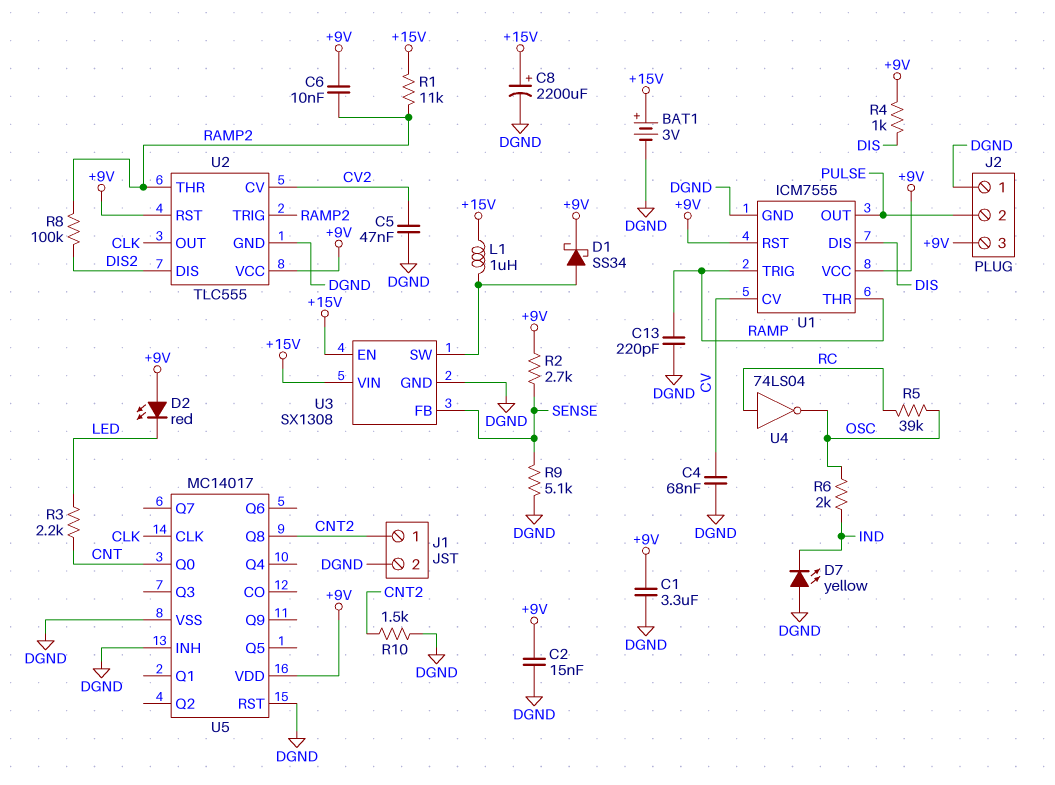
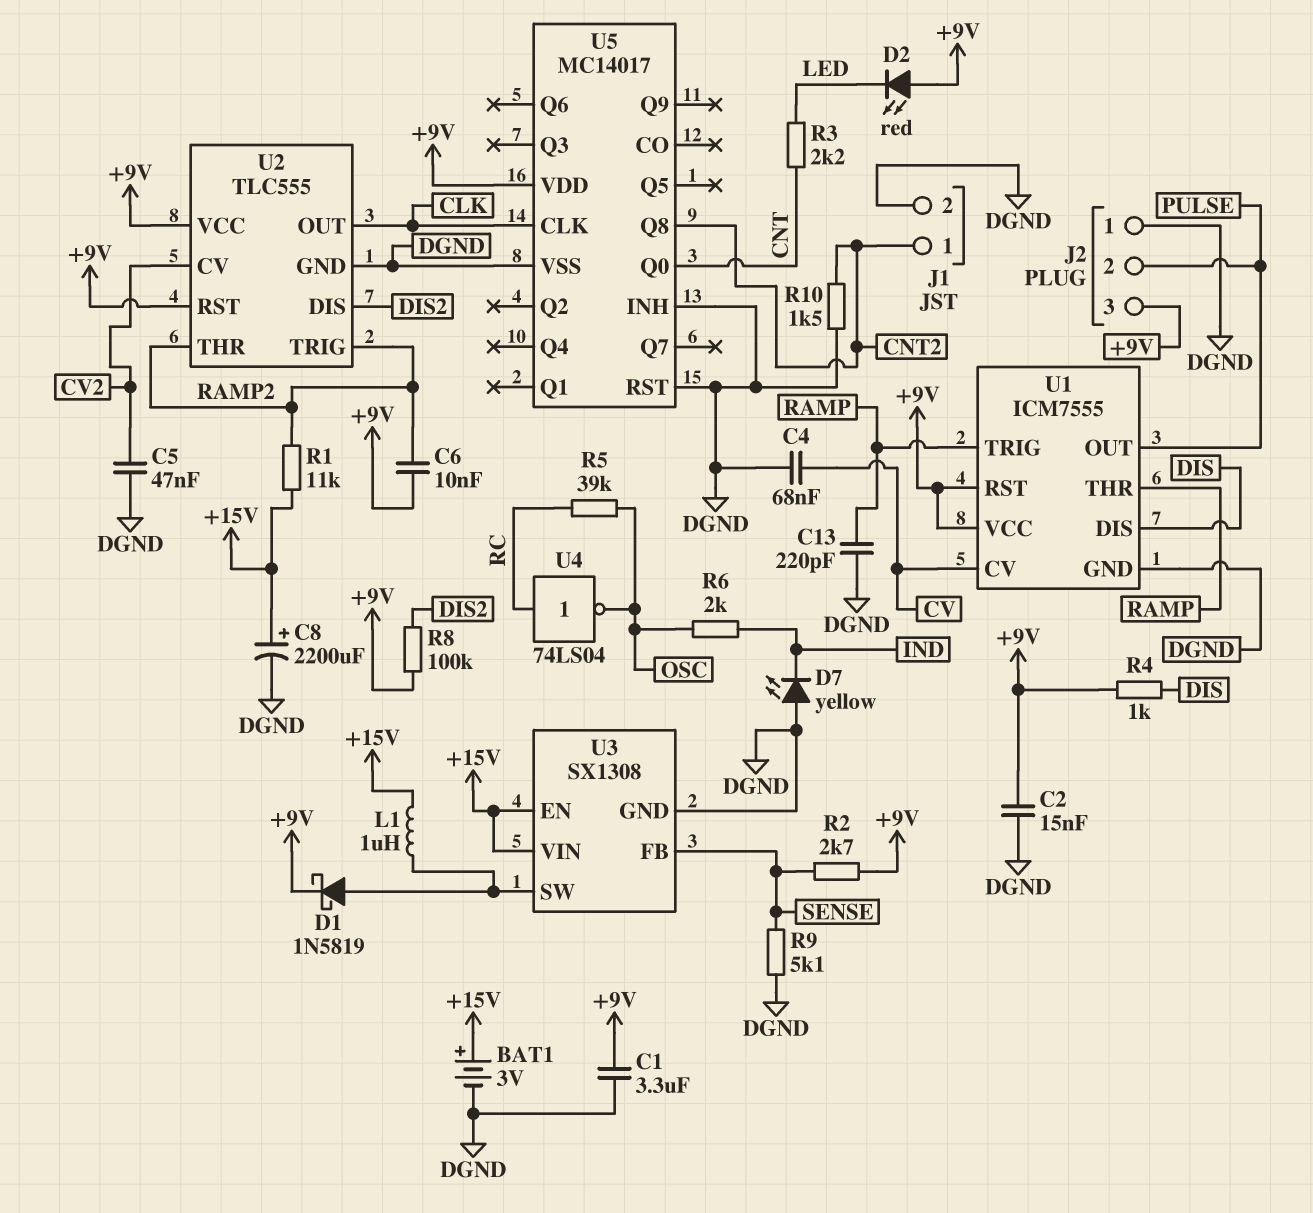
D1: schottky SS34 (A U3/SW, K +9V) -> schottky 1N5819 (A U3/SW, K +9V)
R8: 100k (DIS2, RAMP2) -> 100k (+9V, DIS2)

